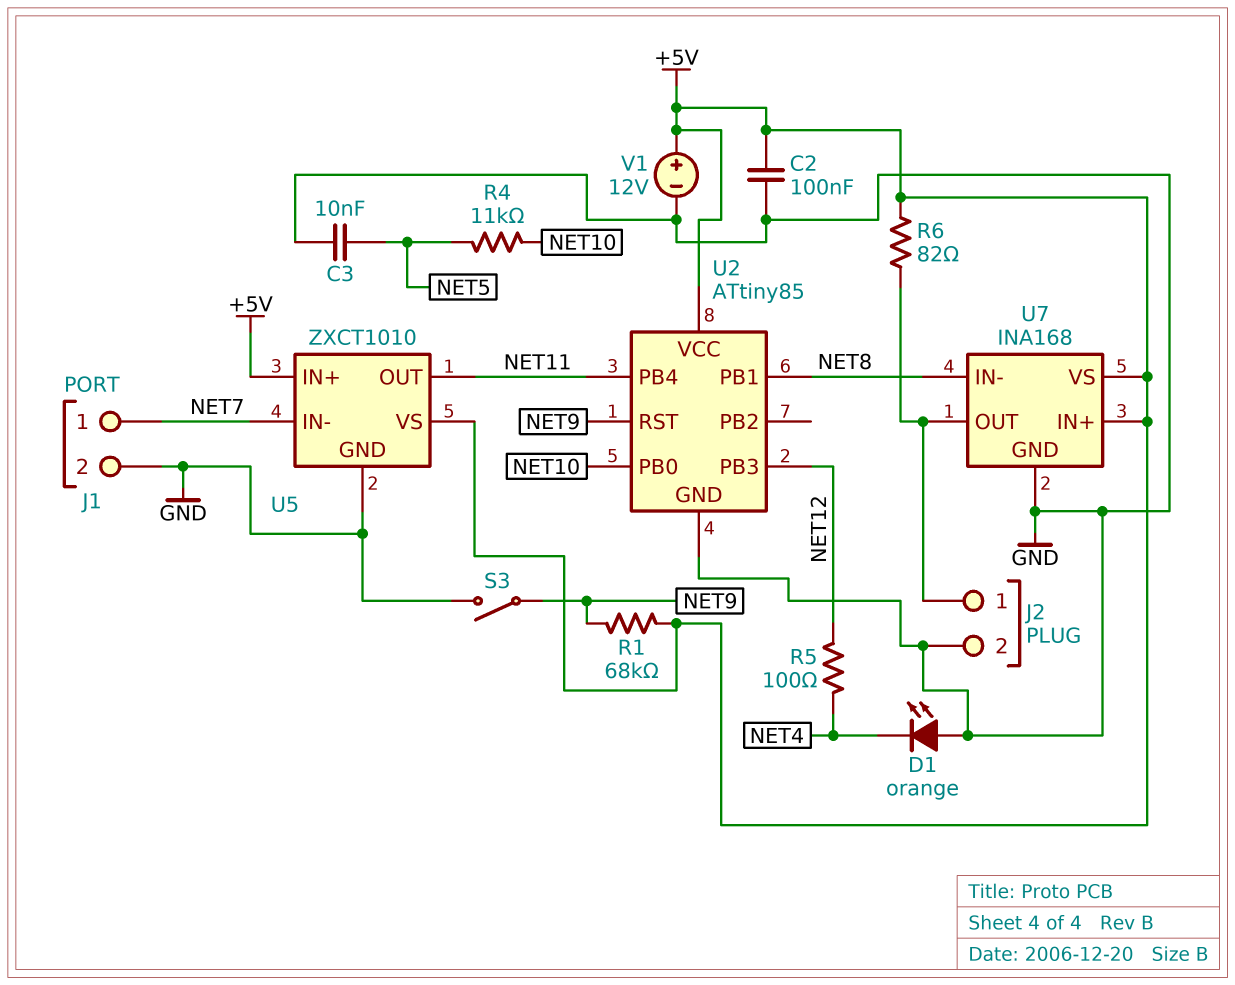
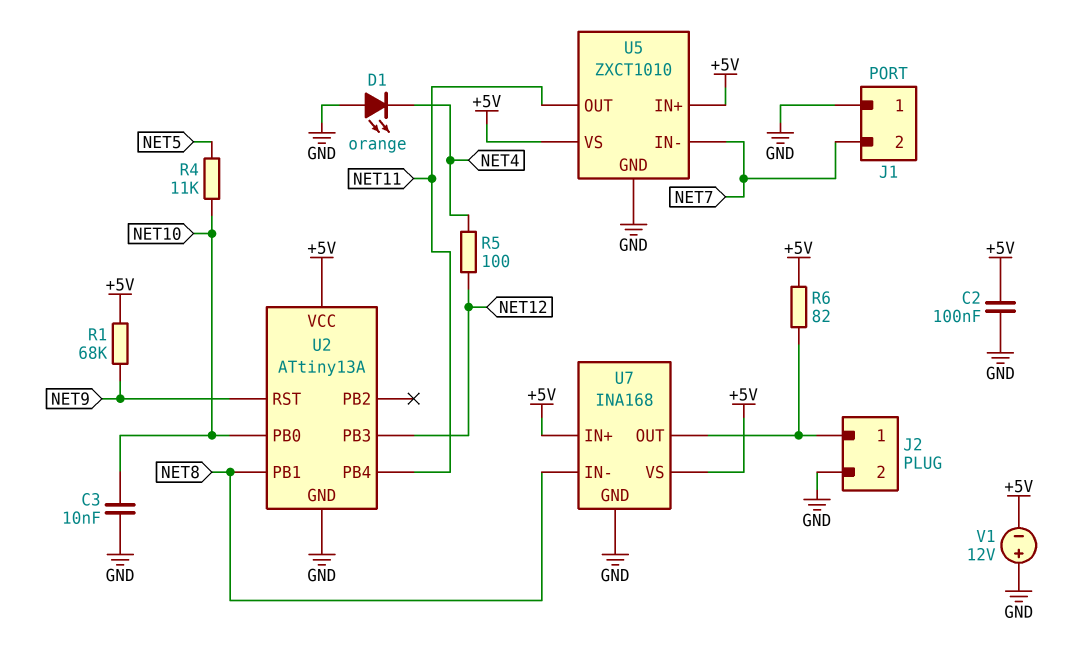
C3: 10nF (GND, NET5) -> 10nF (GND, NET10)
J1 pin 1: NET7 -> GND
J1 pin 2: GND -> NET7
S3: switch (GND, NET9) -> none
U2: ATtiny85 -> ATtiny13A
V1: 12V (plus +5V, minus GND) -> 12V (plus GND, minus +5V)

